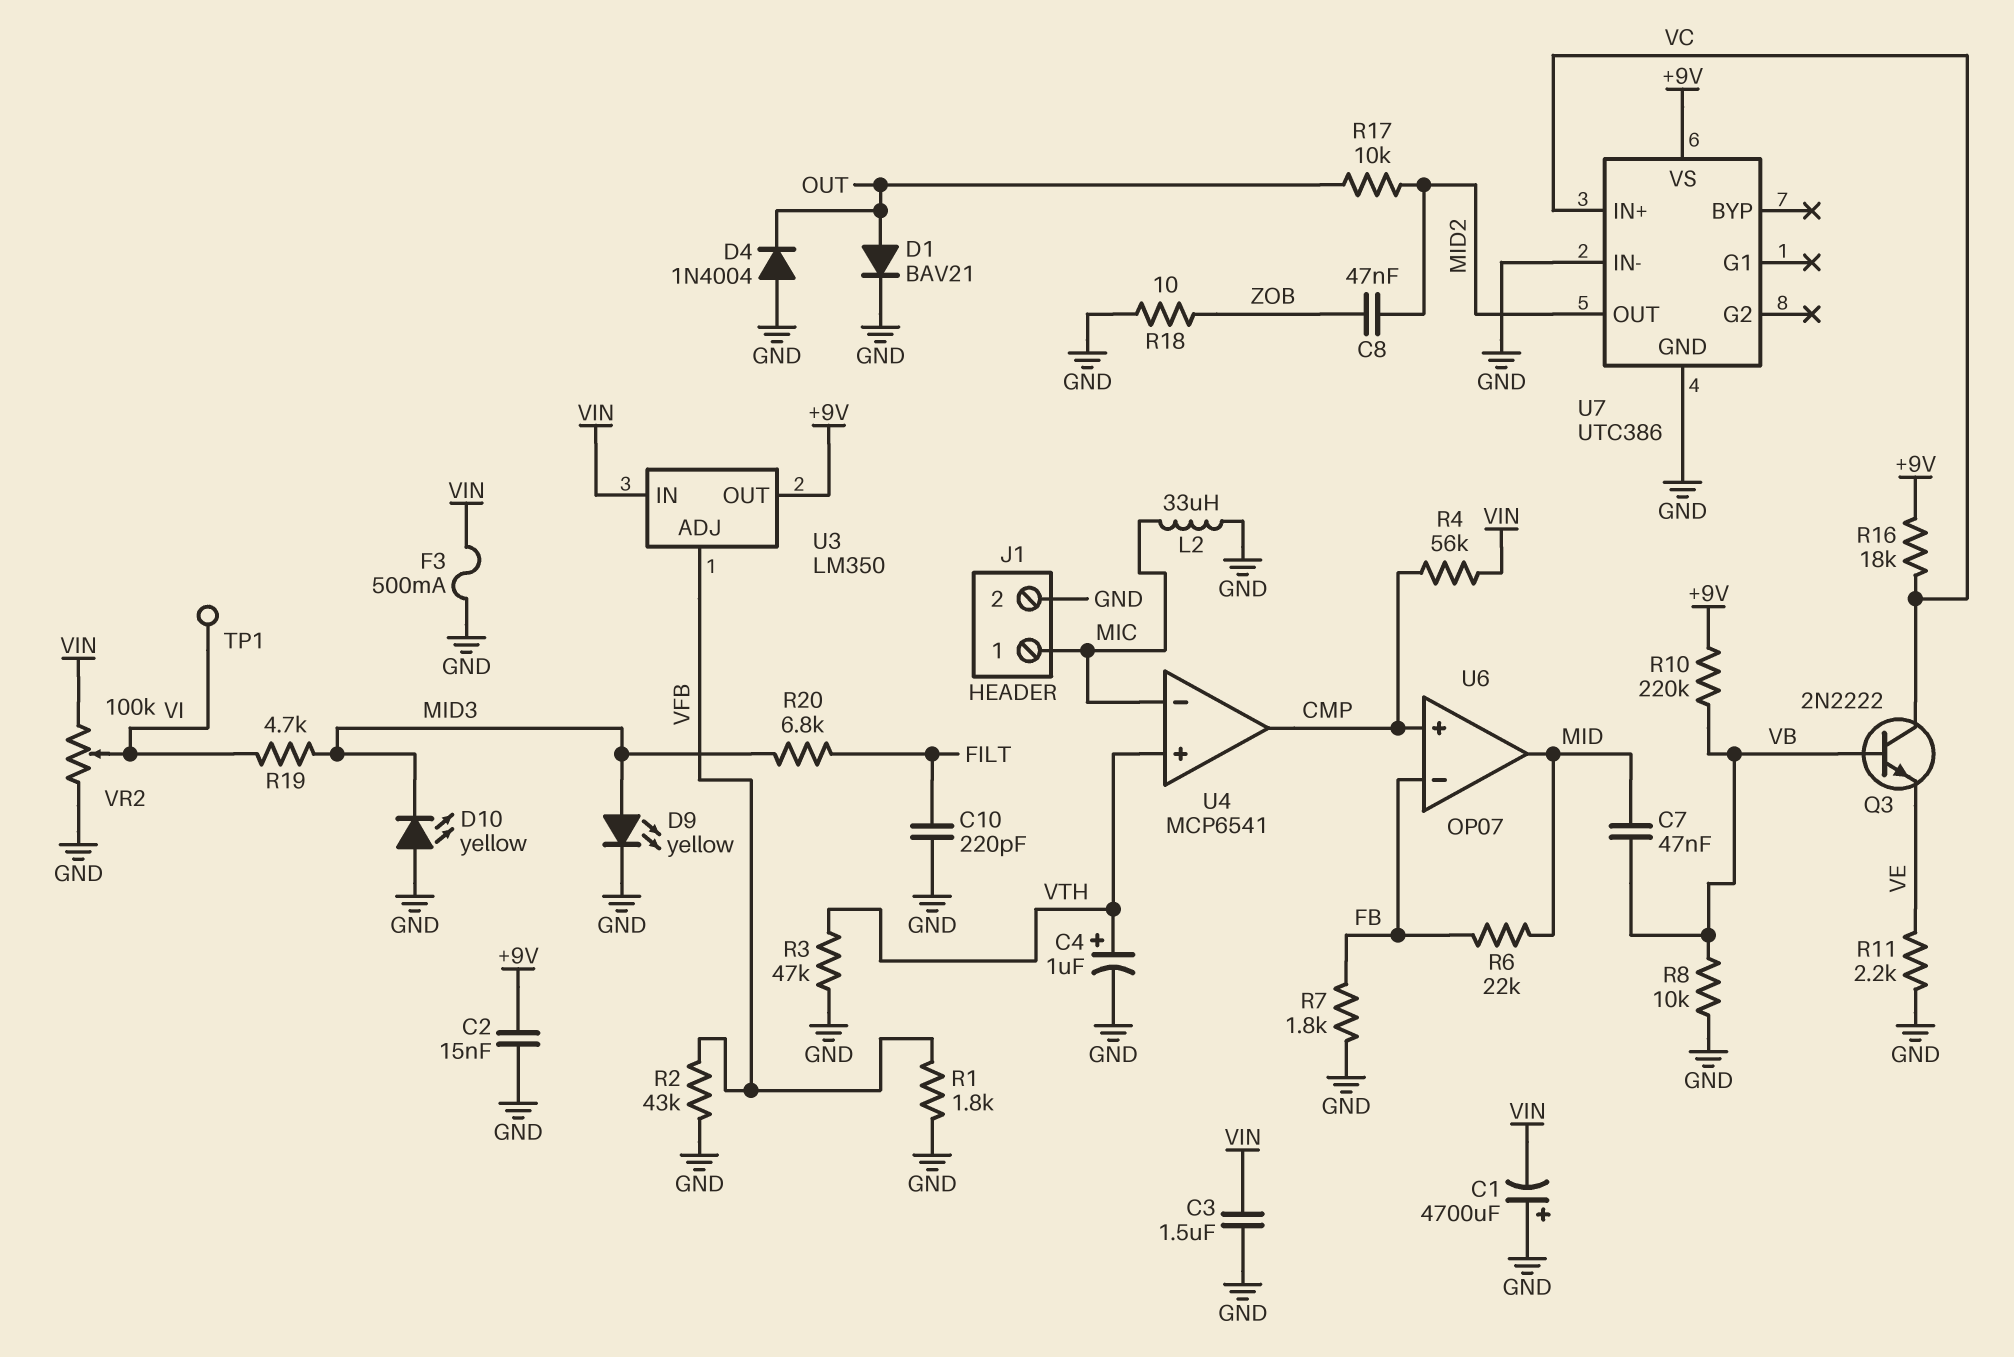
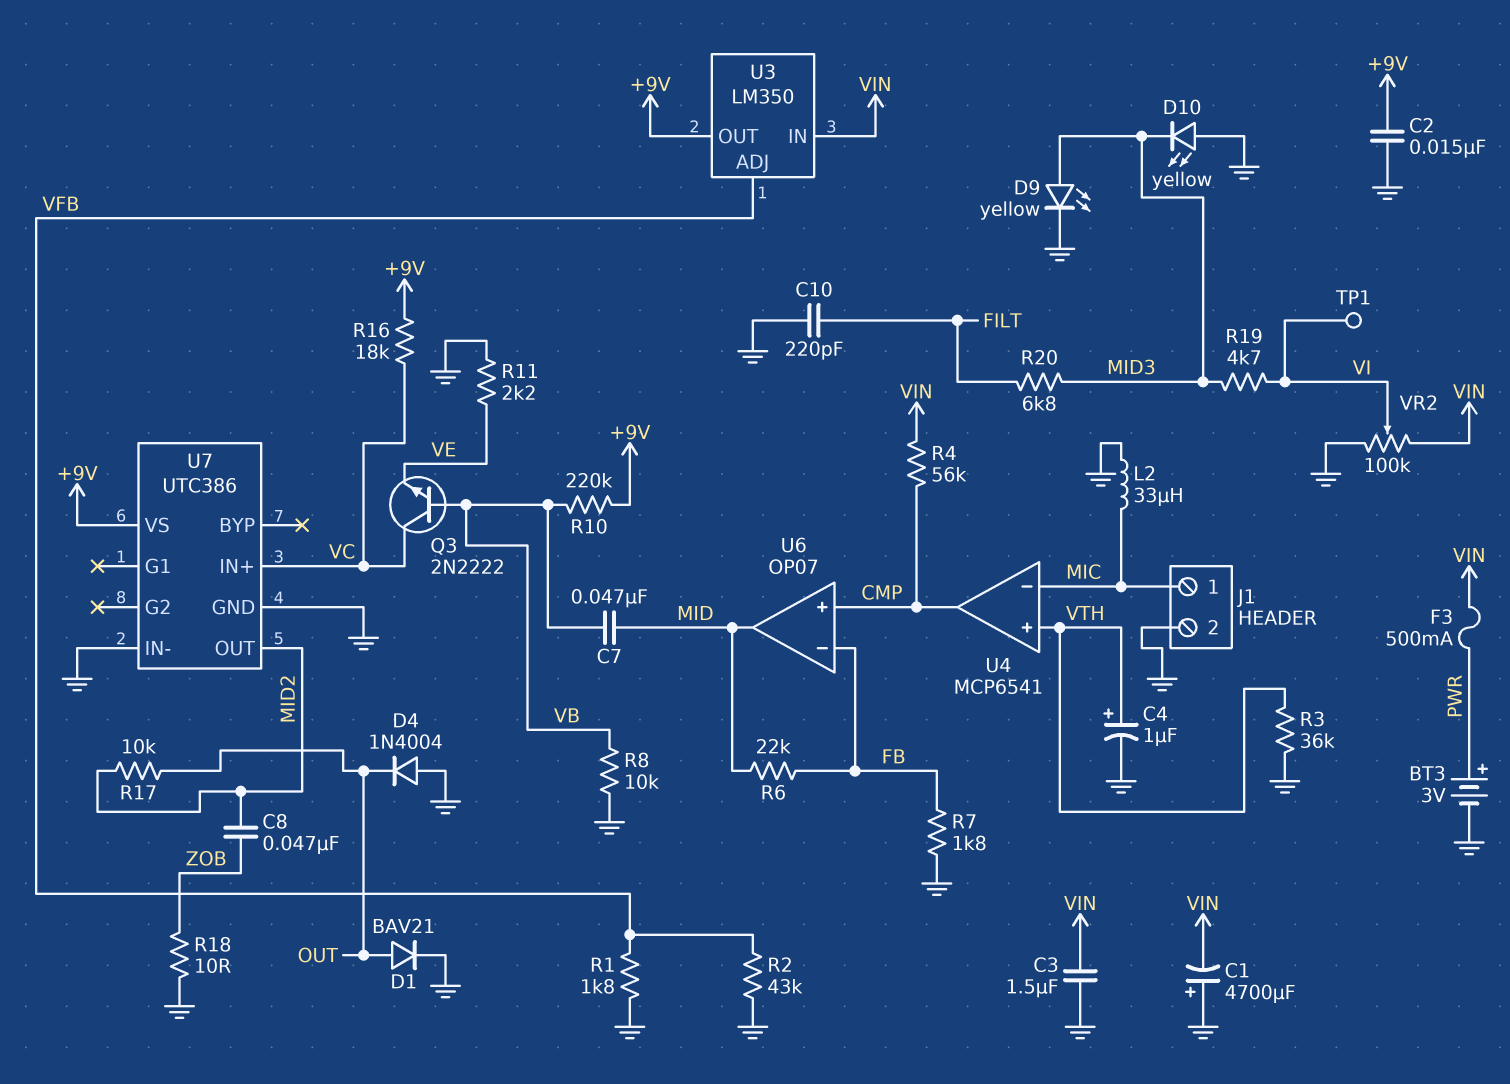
BT3: none -> 3V (plus PWR, minus GND)
F3: 500mA (GND, VIN) -> 500mA (PWR, VIN)
R3: 47k (GND, VTH) -> 36k (GND, VTH)

